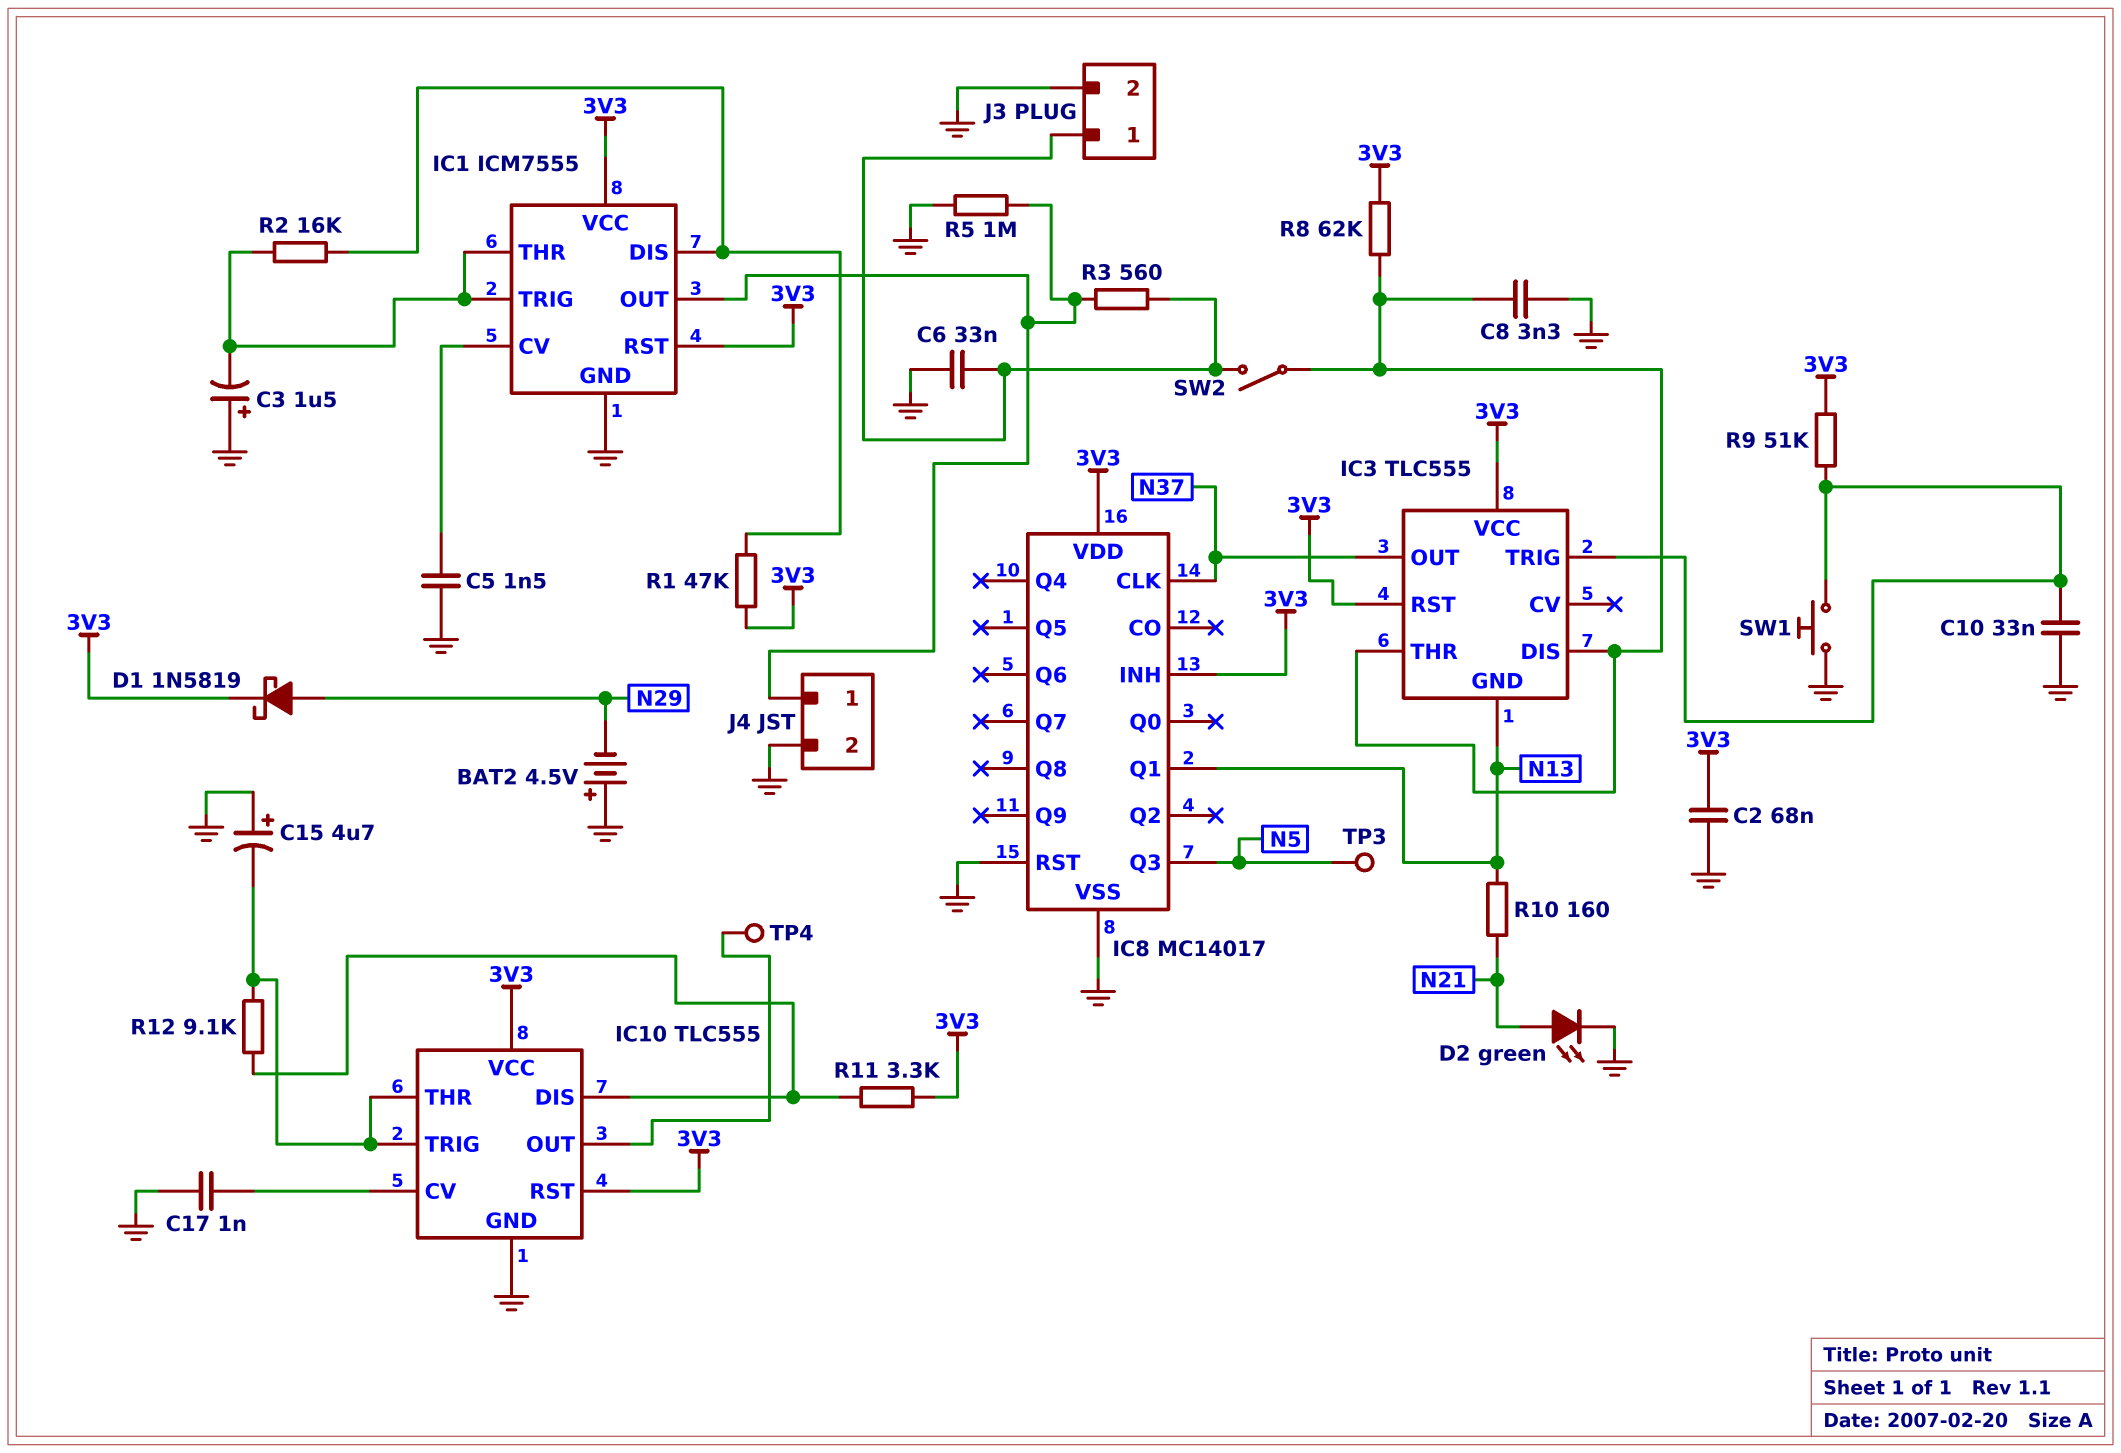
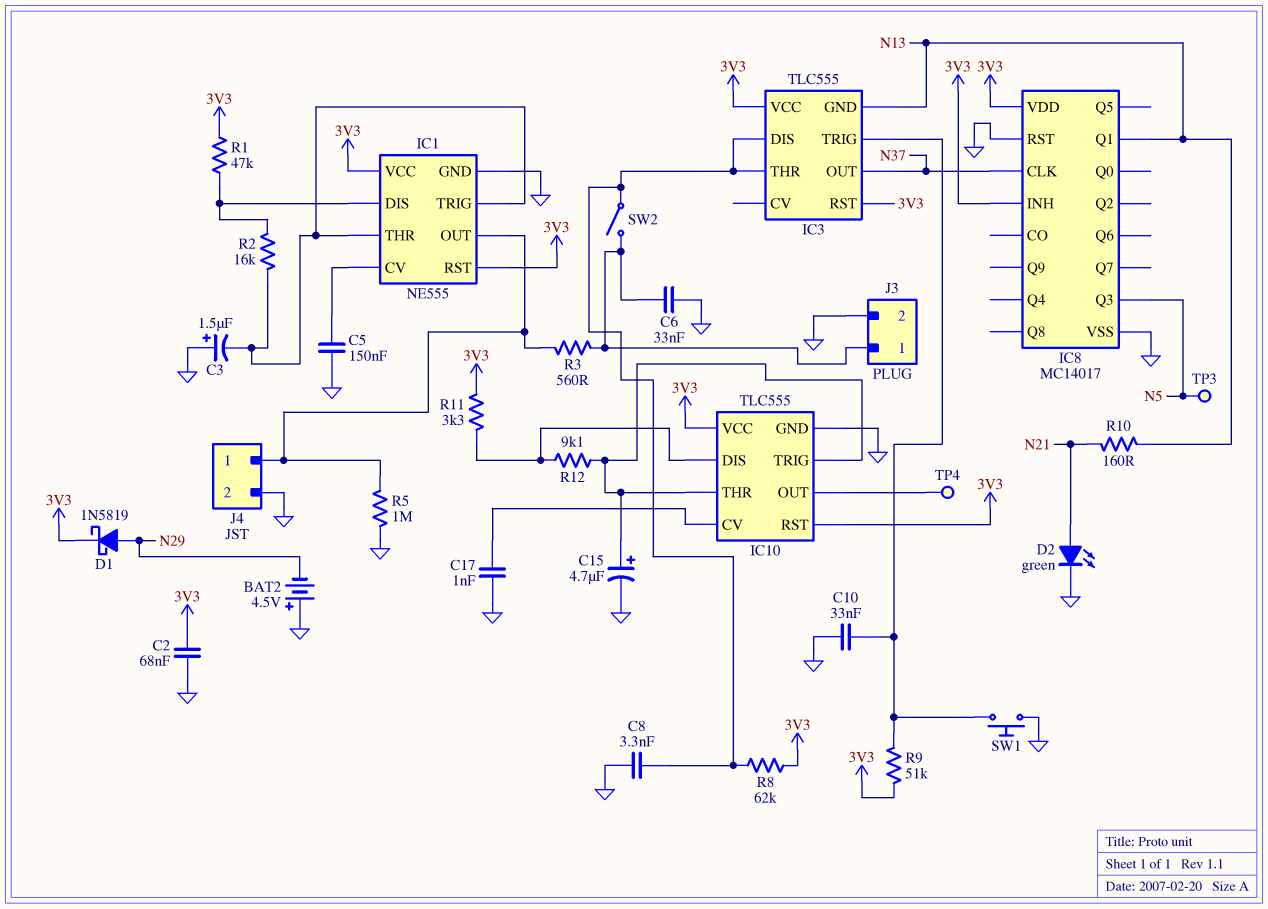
C5: 1.5nF (GND, IC1/CV) -> 150nF (GND, IC1/CV)
C15: 4.7uF (plus GND, minus IC10/THR) -> 4.7uF (plus IC10/THR, minus GND)
IC1: ICM7555 -> NE555

